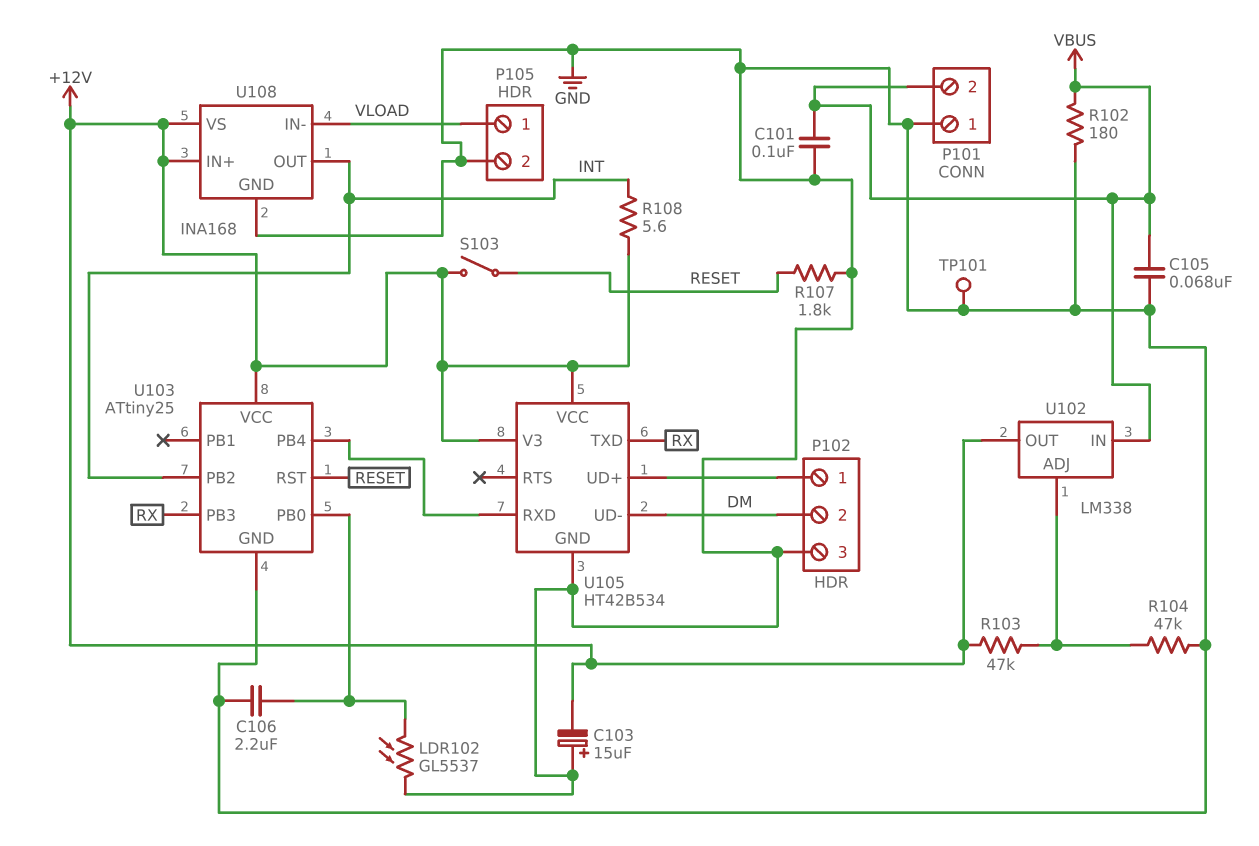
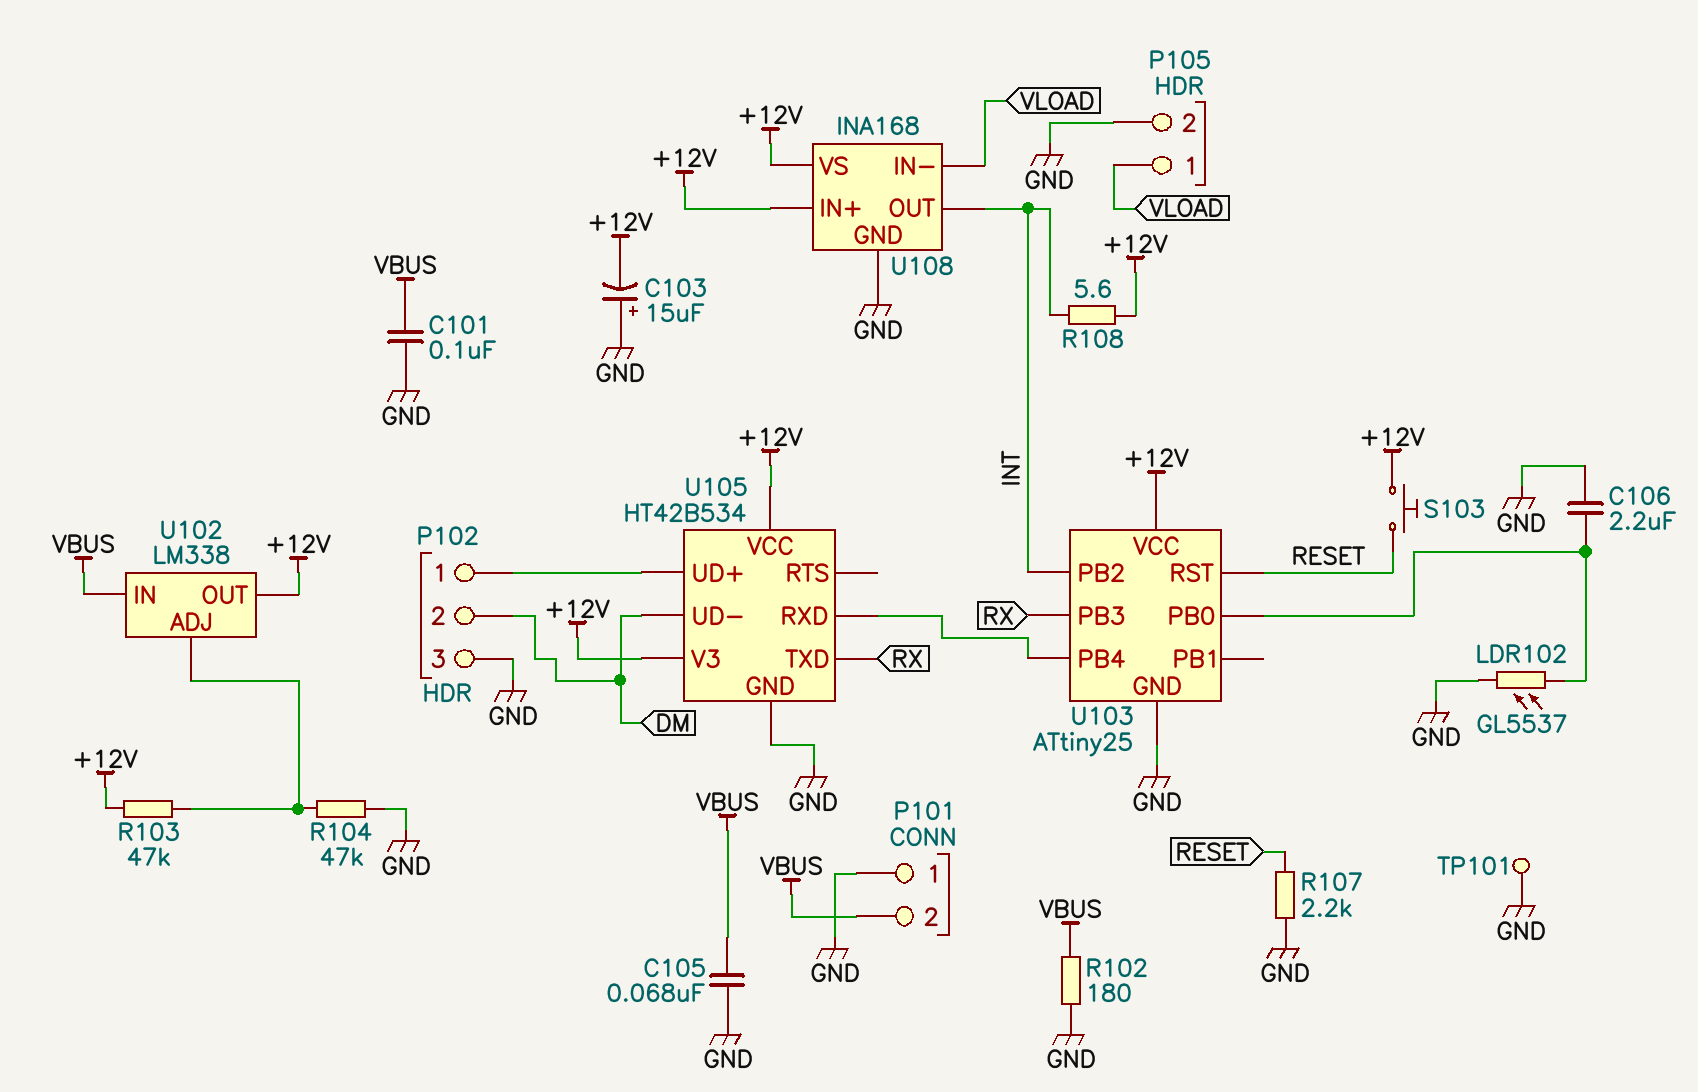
R107: 1.8k (GND, RESET) -> 2.2k (GND, RESET)
S103: switch (+12V, RESET) -> button (+12V, RESET)

